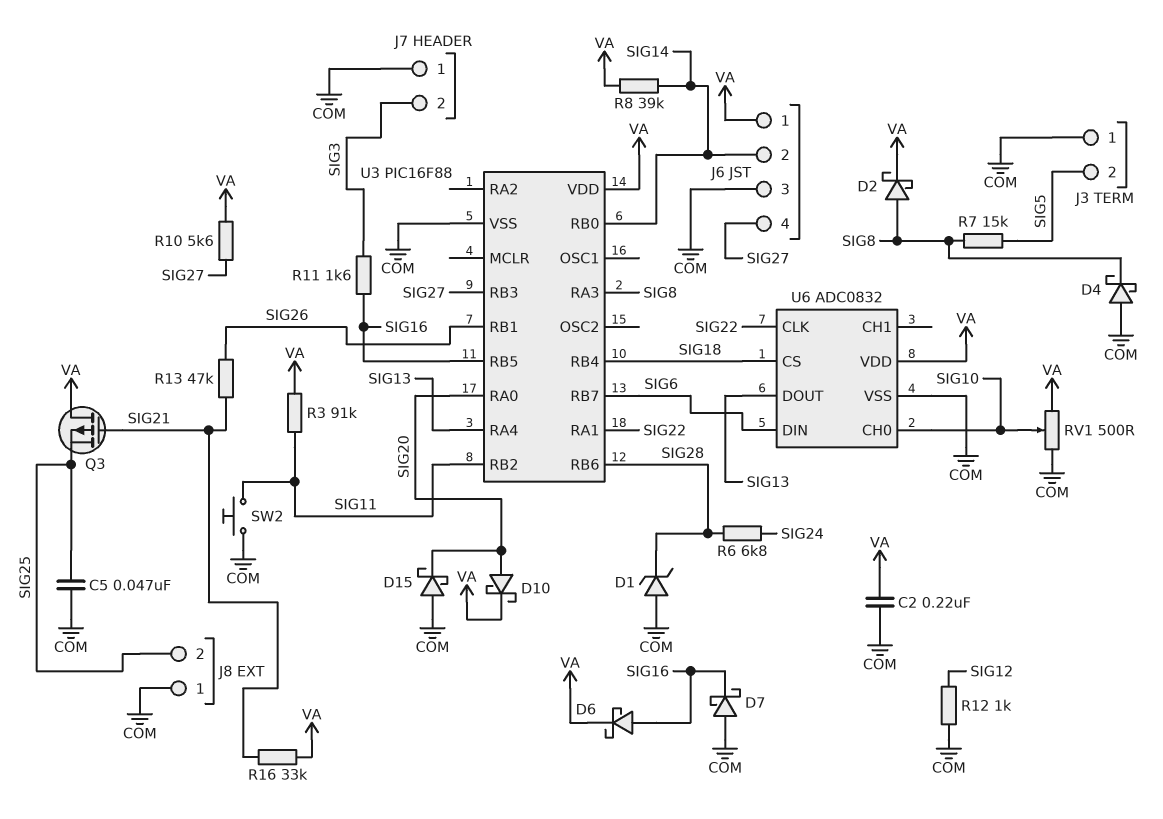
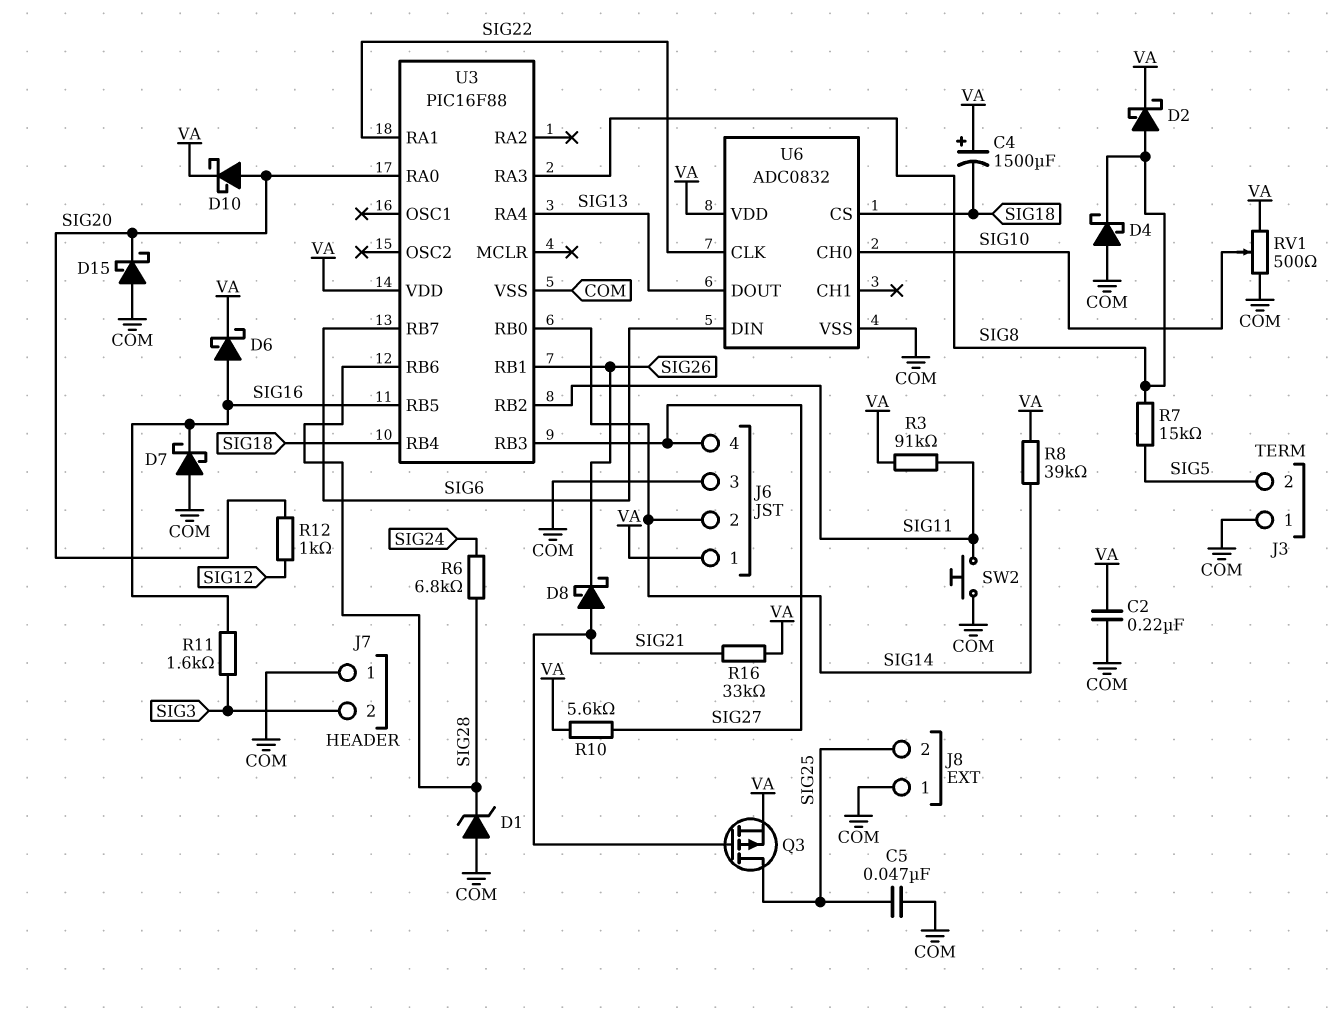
C4: none -> 1500uF (plus VA, minus SIG18)
D8: none -> schottky (A SIG21, K SIG26)
Q3: PMOS (G SIG21, D VA, S SIG25) -> PMOS (G SIG21, D SIG25, S VA)
R12: 1k (COM, SIG12) -> 1k (SIG12, SIG20)
R13: 47k (SIG21, SIG26) -> none

